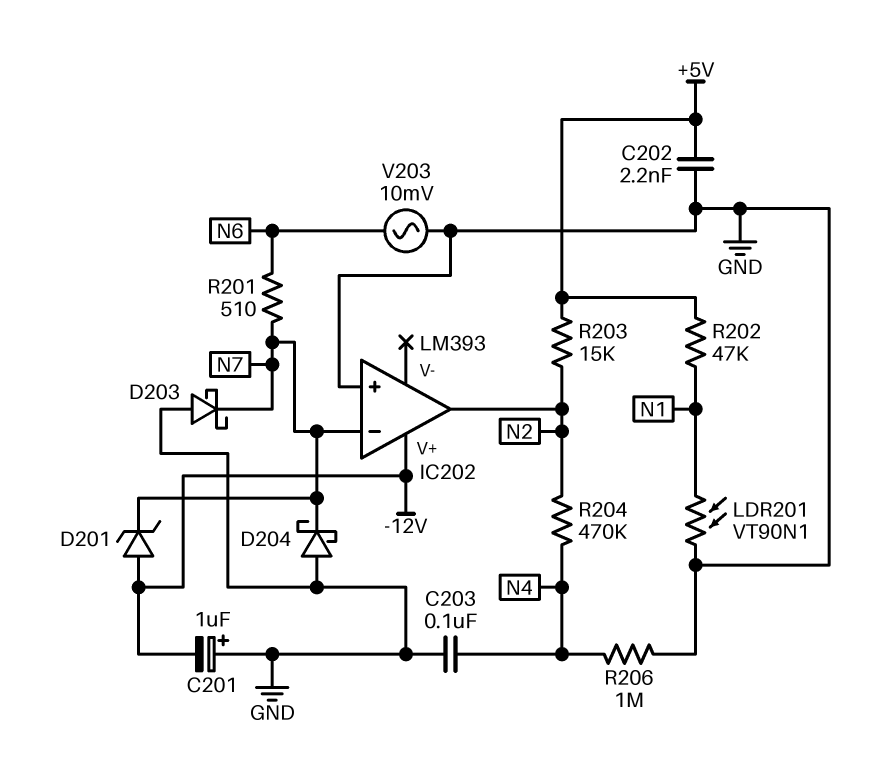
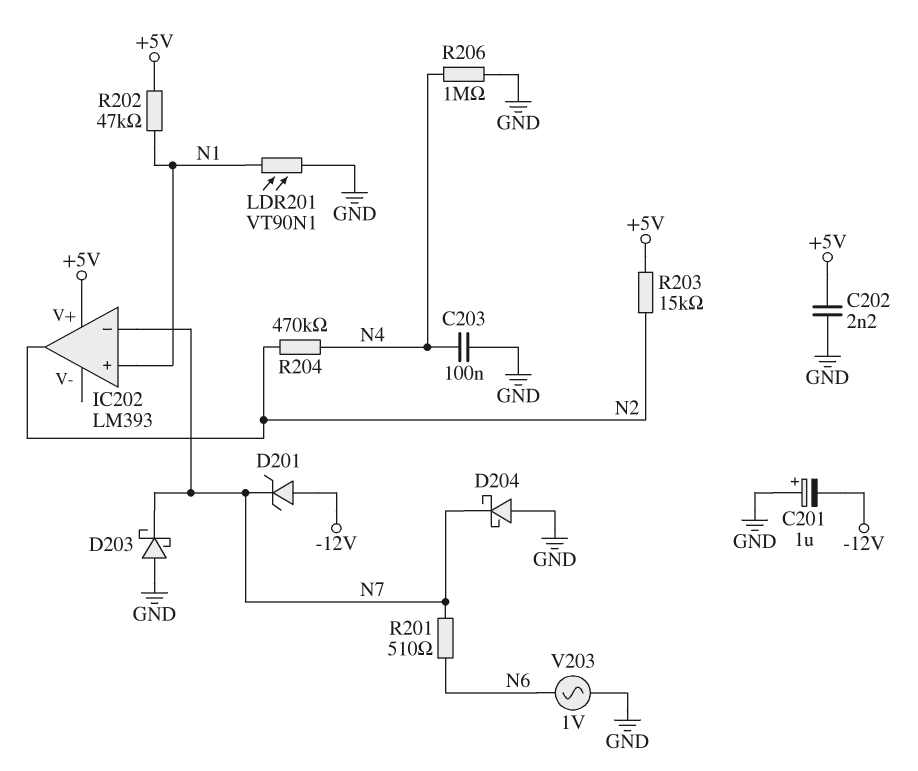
IC202 pin V+: -12V -> +5V
IC202 pin in+: GND -> N1
V203: AC 10mV (GND, N6) -> AC 1V (GND, N6)

